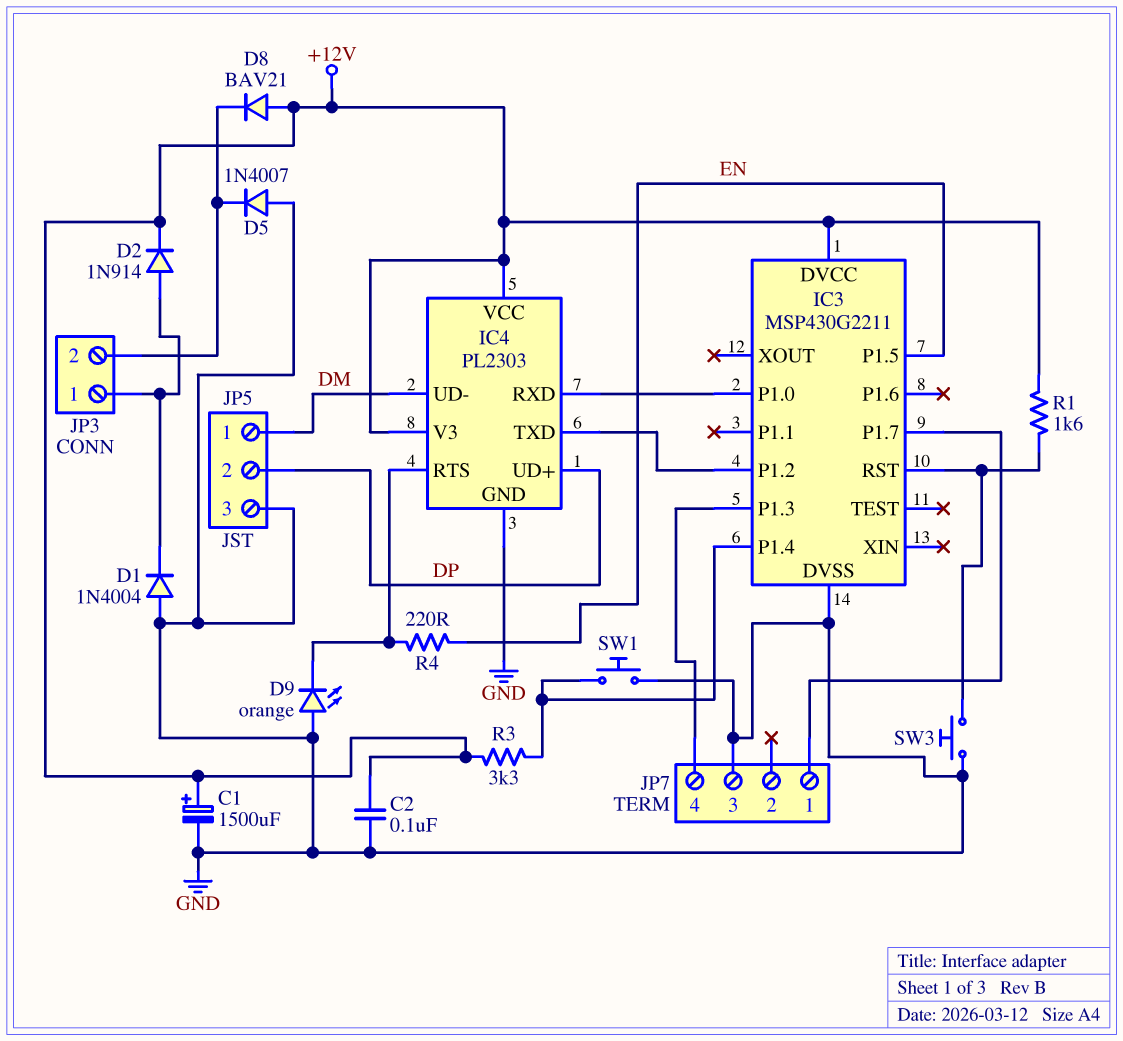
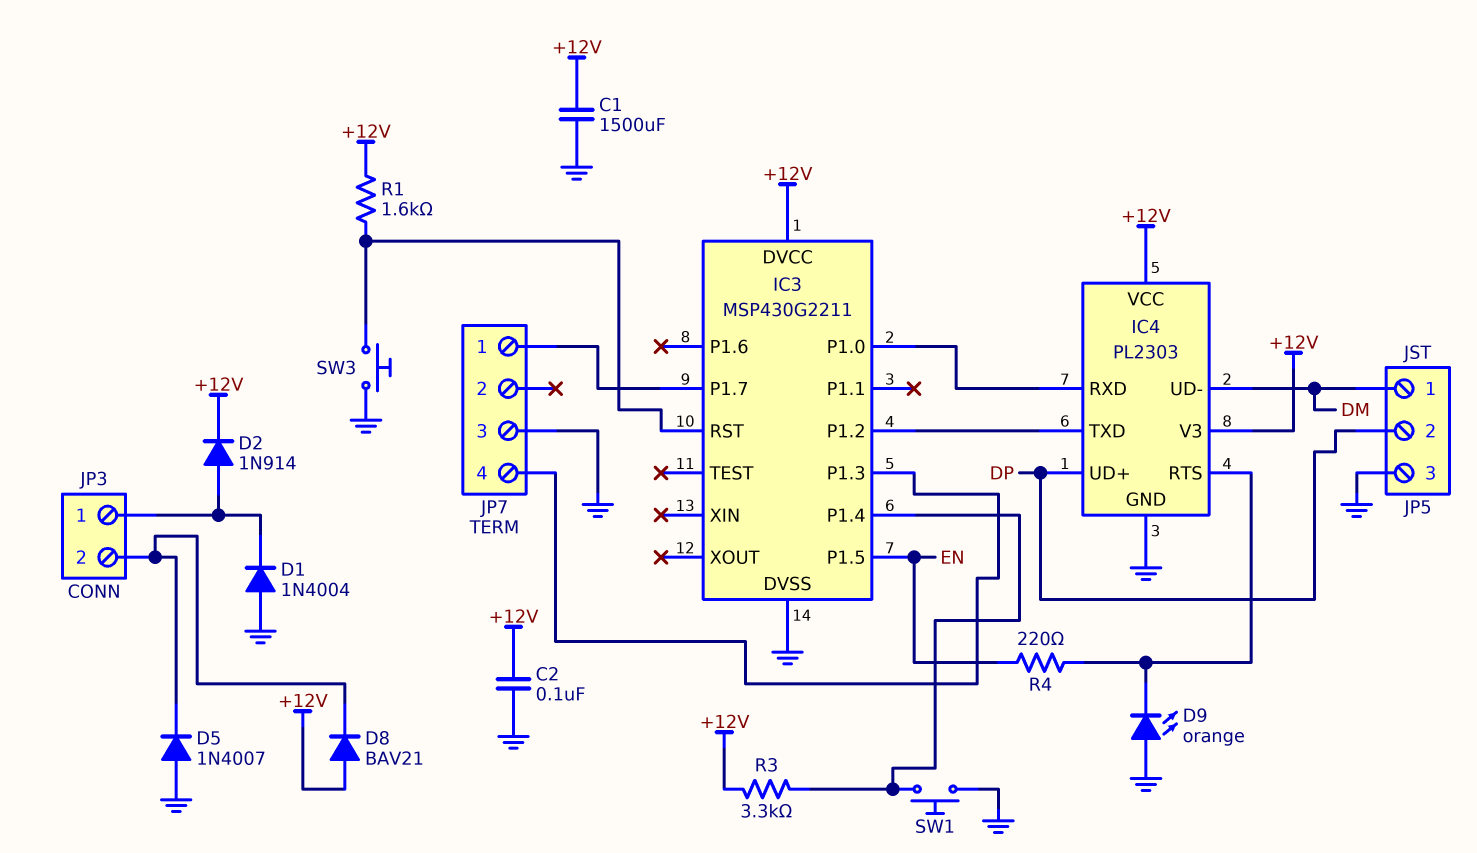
C1: 1500uF (plus +12V, minus GND) -> 1500uF (+12V, GND)

